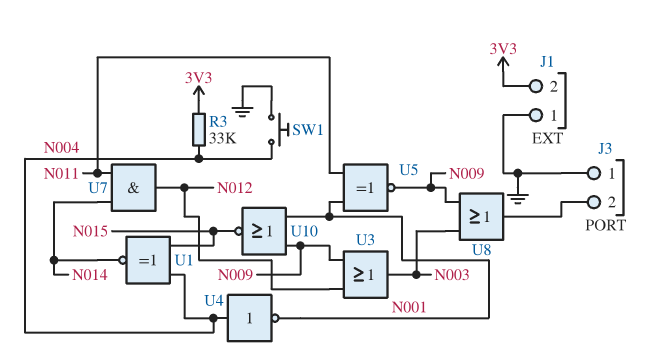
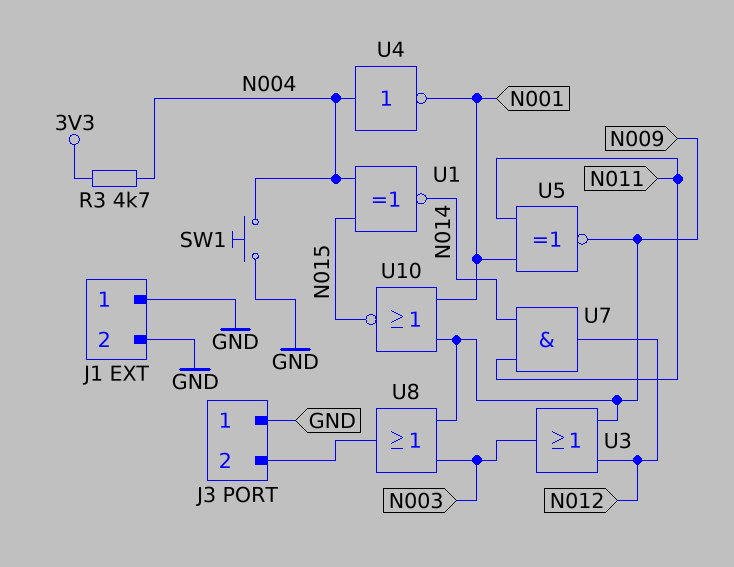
J1 pin 2: 3V3 -> GND
R3: 33k (3V3, N004) -> 4.7k (3V3, N004)

